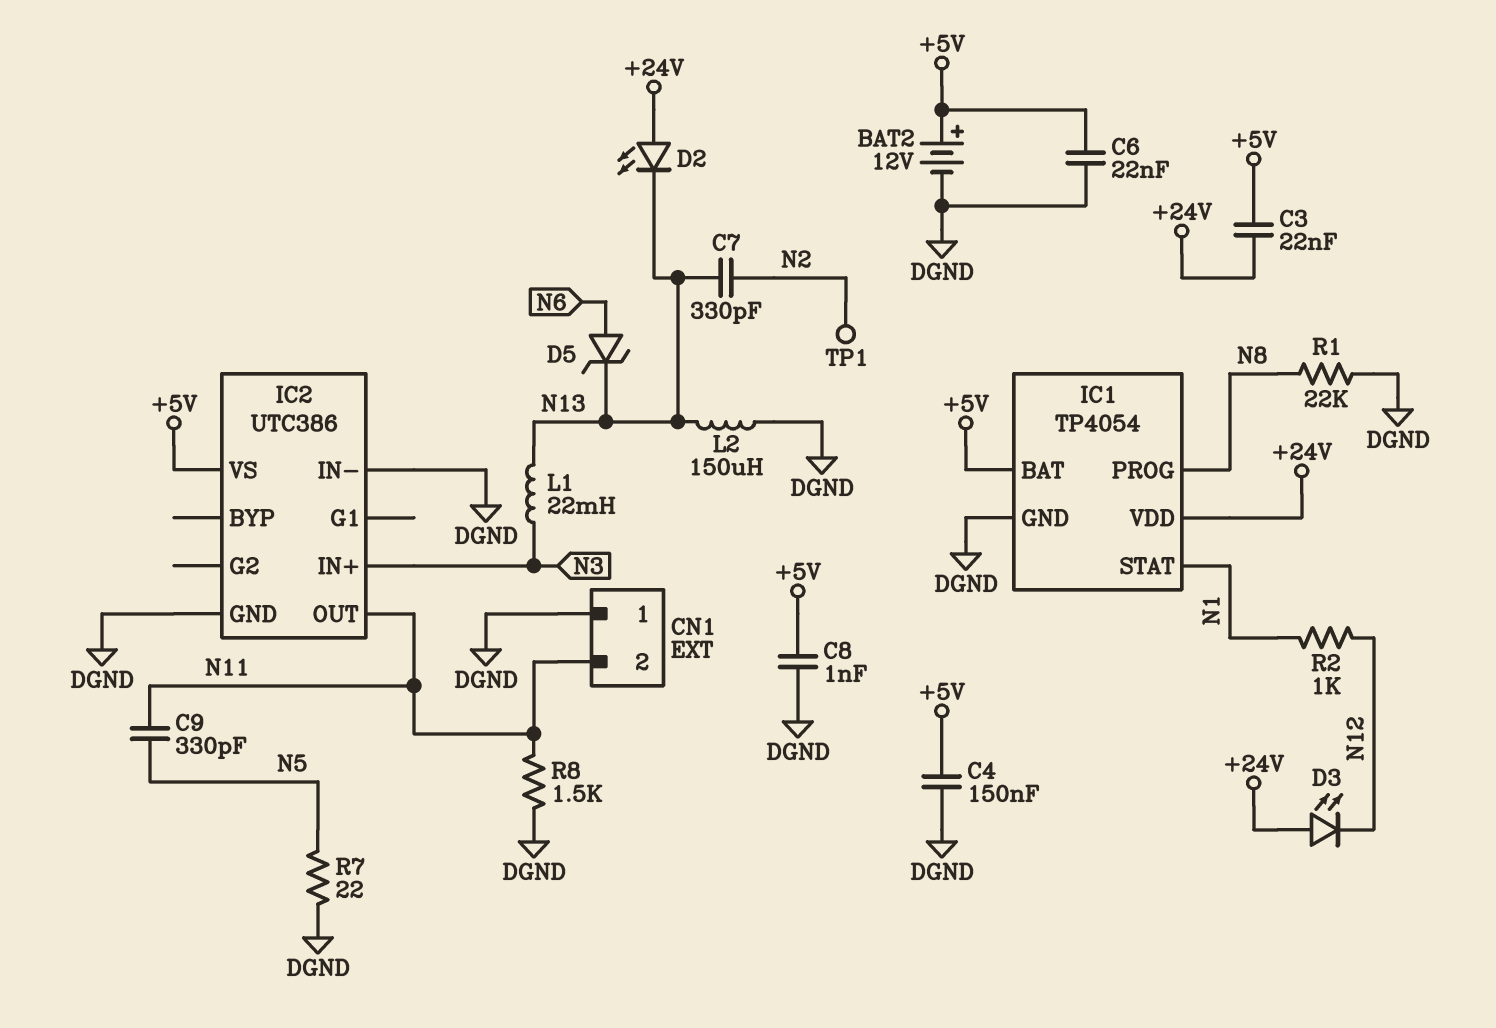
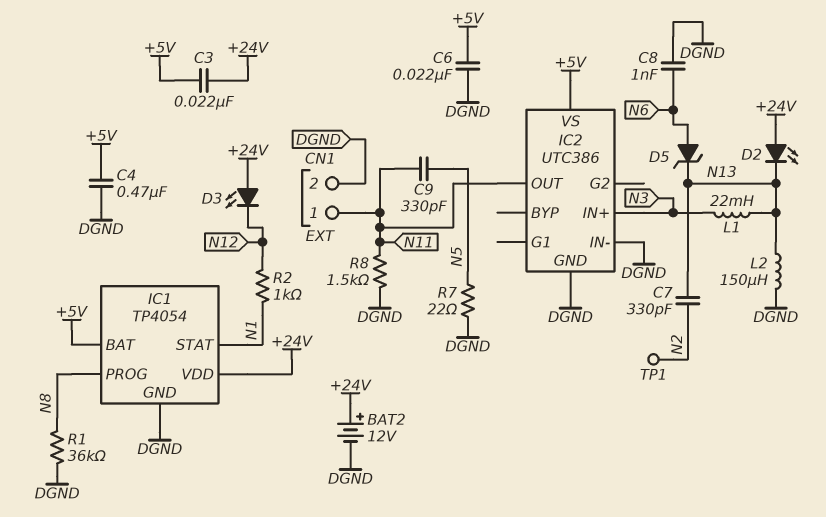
BAT2: 12V (plus +5V, minus DGND) -> 12V (plus +24V, minus DGND)
C4: 150nF (+5V, DGND) -> 470nF (+5V, DGND)
C8: 1nF (+5V, DGND) -> 1nF (DGND, N6)
CN1 pin 1: DGND -> N11
CN1 pin 2: N11 -> DGND
R1: 22k (DGND, N8) -> 36k (DGND, N8)

